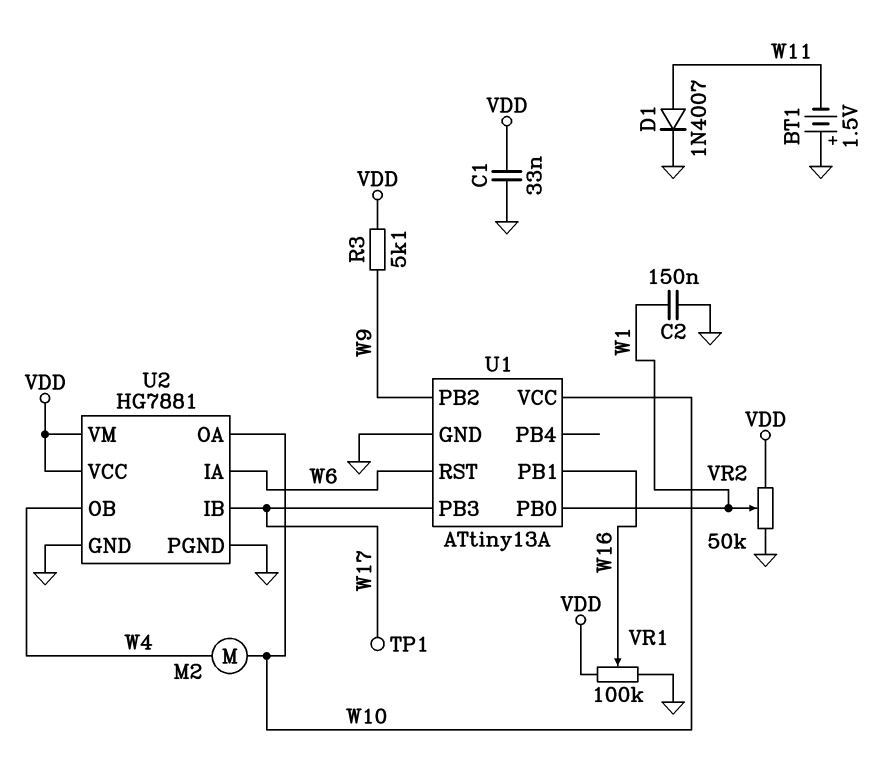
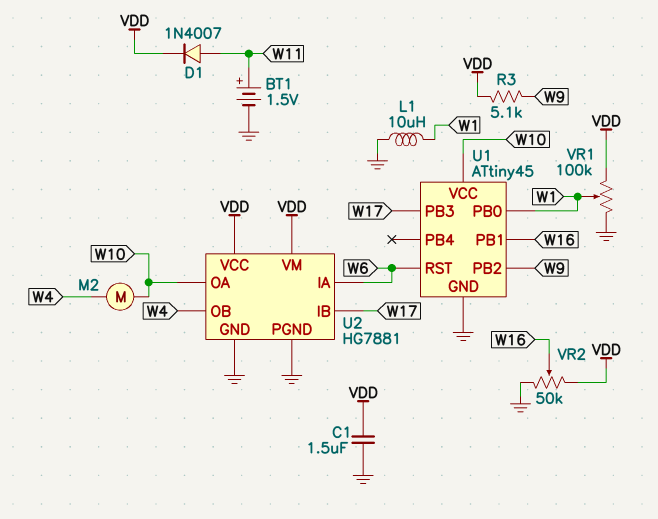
BT1: 1.5V (plus GND, minus W11) -> 1.5V (plus W11, minus GND)
C1: 33nF (GND, VDD) -> 1.5uF (GND, VDD)
C2: 150nF (GND, W1) -> none
D1: diode 1N4007 (A W11, K GND) -> diode 1N4007 (A W11, K VDD)
L1: none -> 10uH (GND, W1)
TP1: test point (W17) -> none
U1: ATtiny13A -> ATtiny45
VR1: 100k (GND, VDD, wiper W16) -> 100k (GND, VDD, wiper W1)
VR2: 50k (GND, VDD, wiper W1) -> 50k (GND, VDD, wiper W16)

